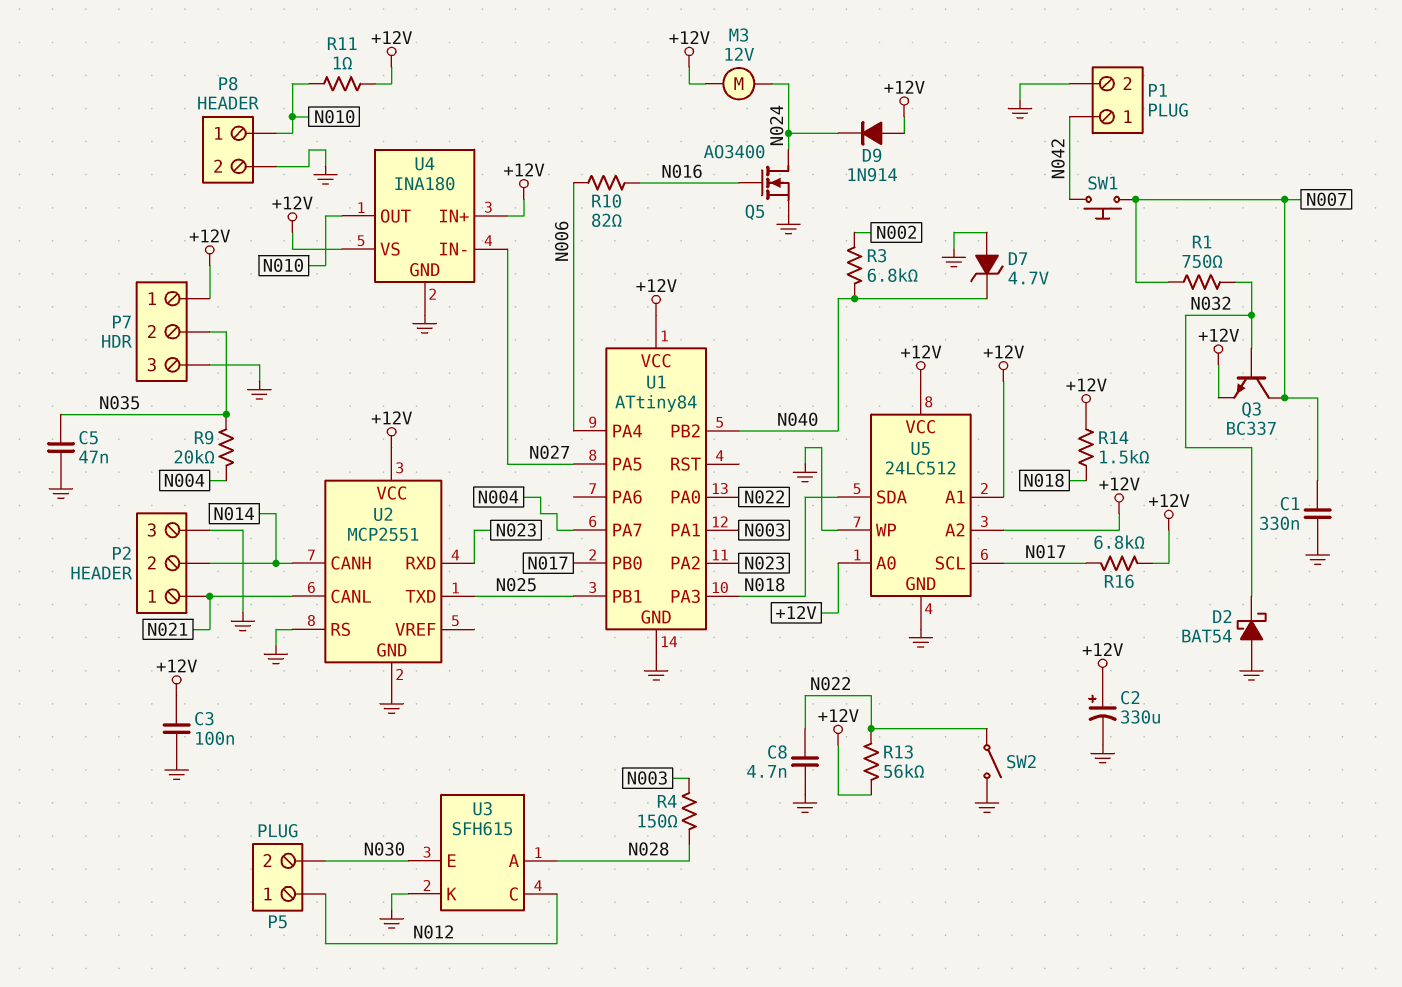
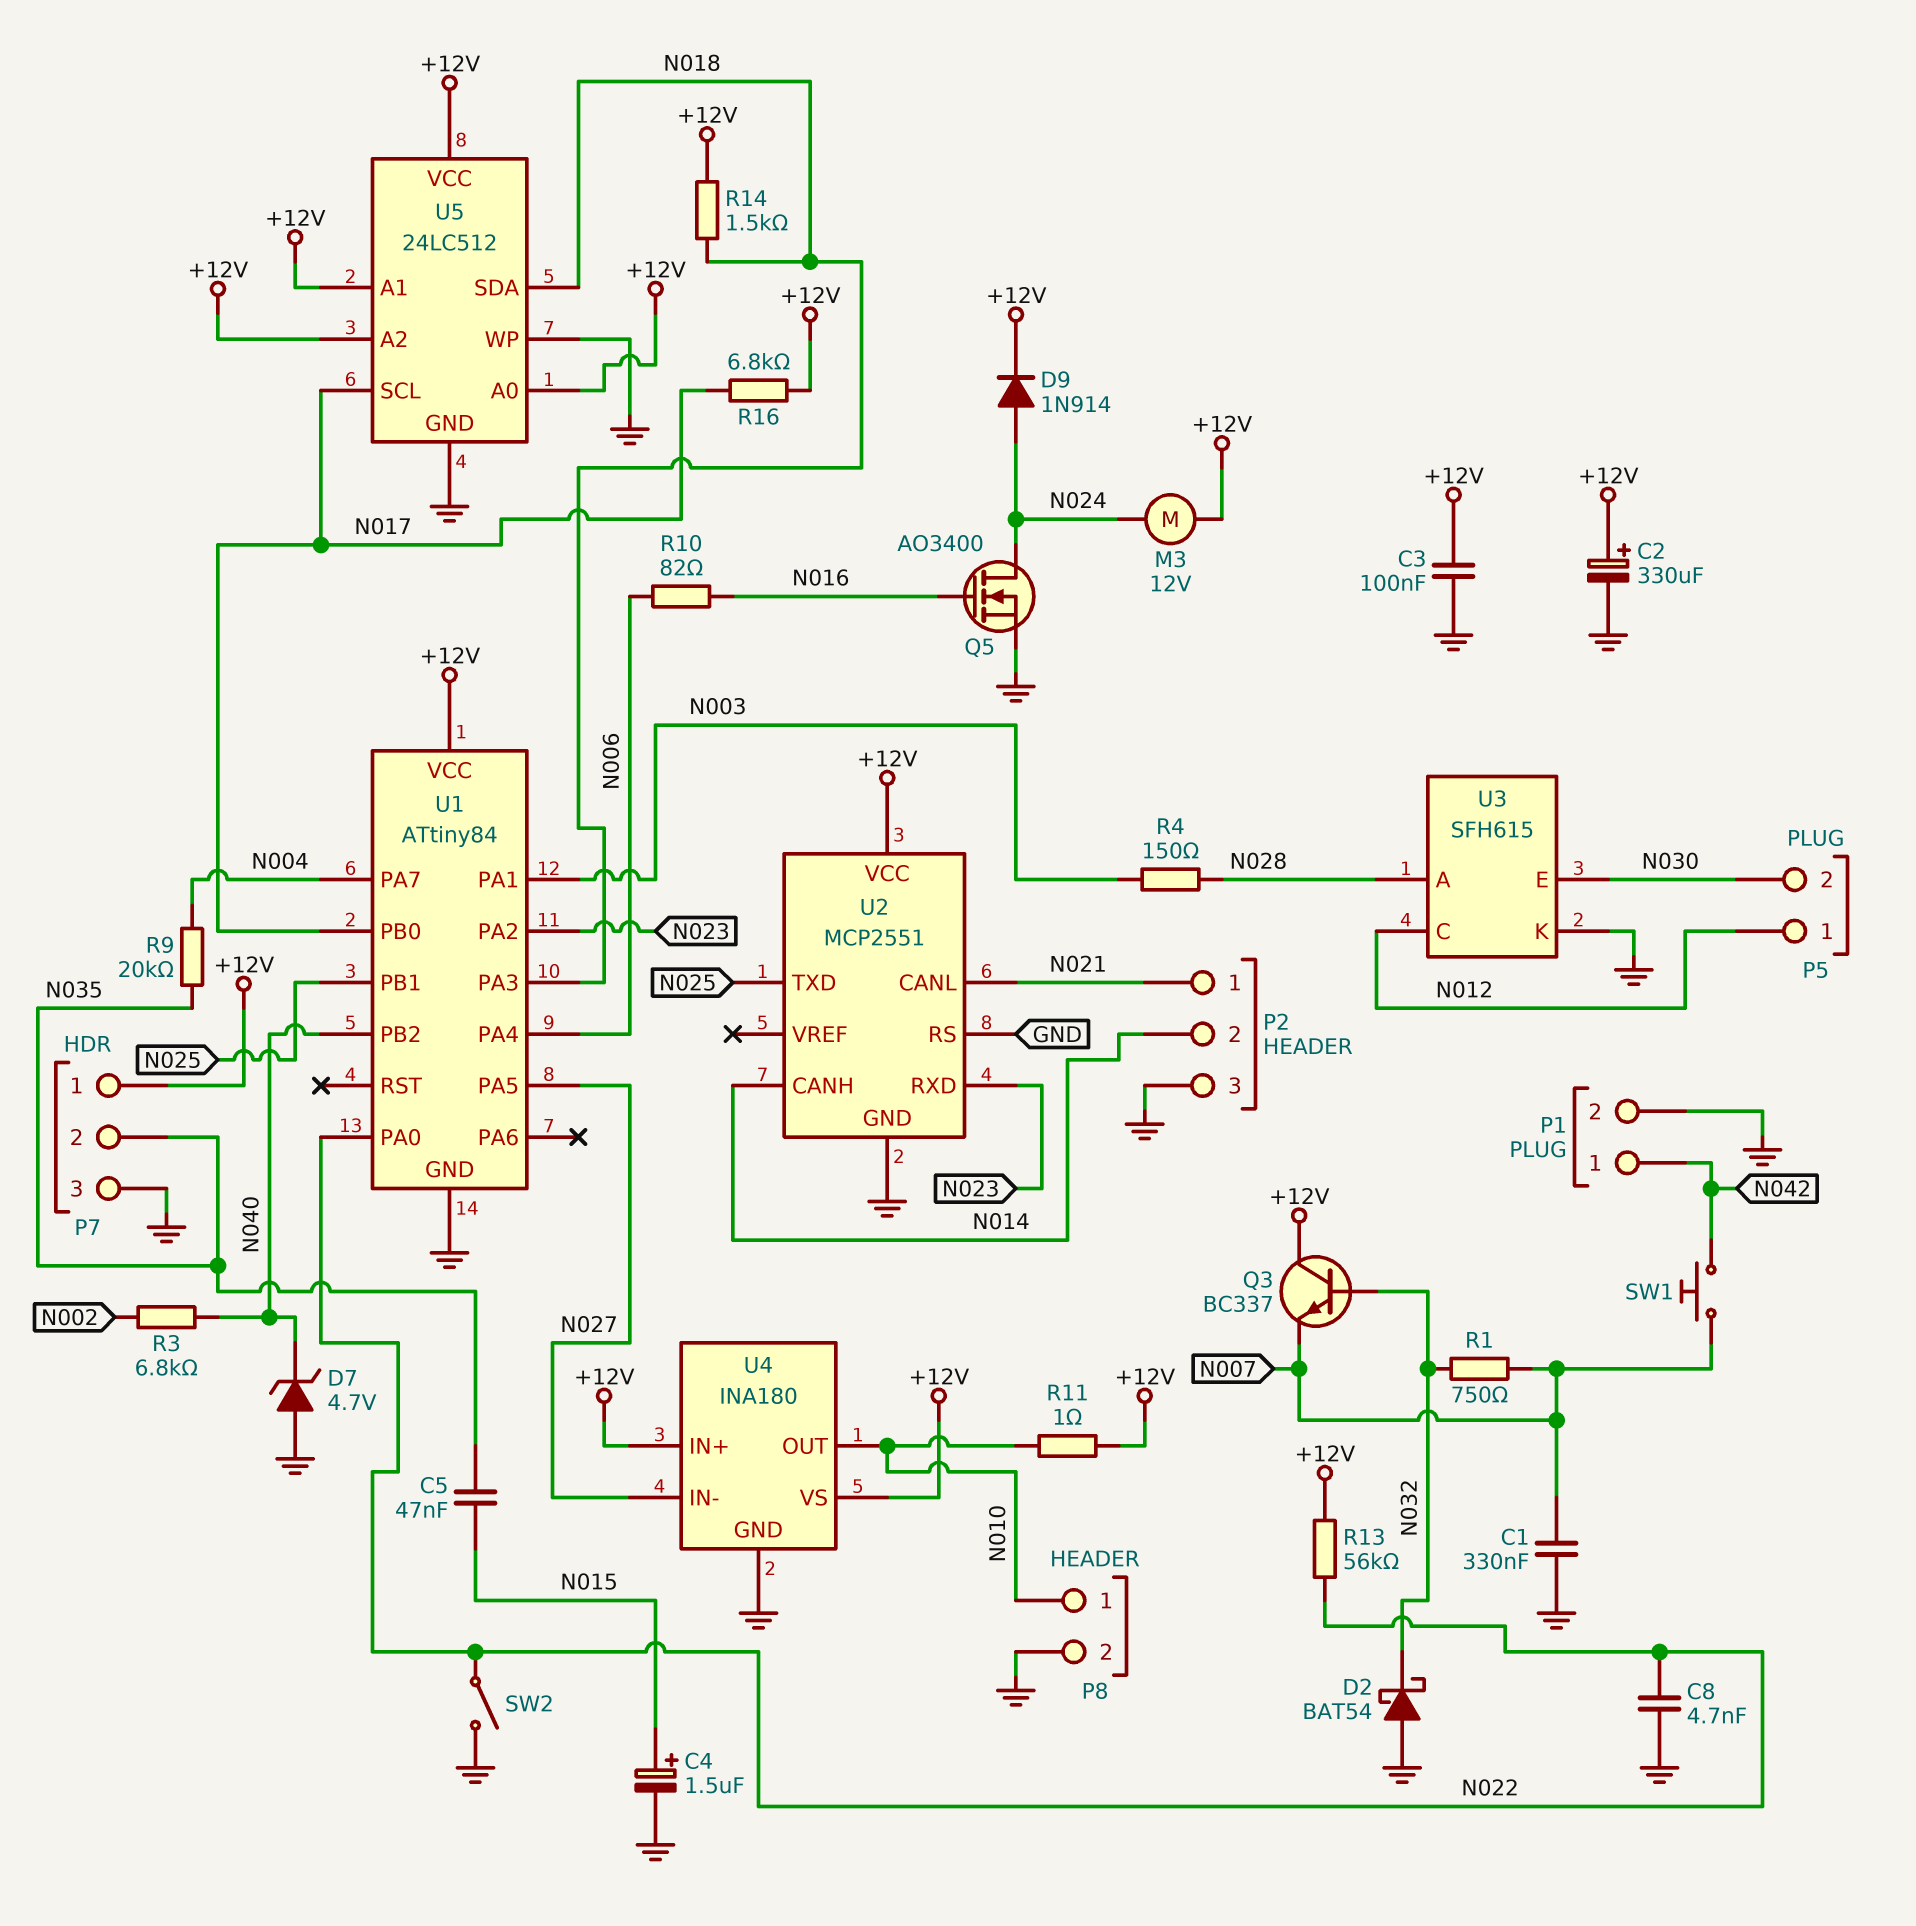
C4: none -> 1.5uF (plus N015, minus GND)
C5: 47nF (GND, N035) -> 47nF (N015, N035)
D9: diode 1N914 (A +12V, K N024) -> diode 1N914 (A N024, K +12V)
Q3: NPN BC337 (B N032, C N007, E +12V) -> NPN BC337 (B N032, C +12V, E N007)

